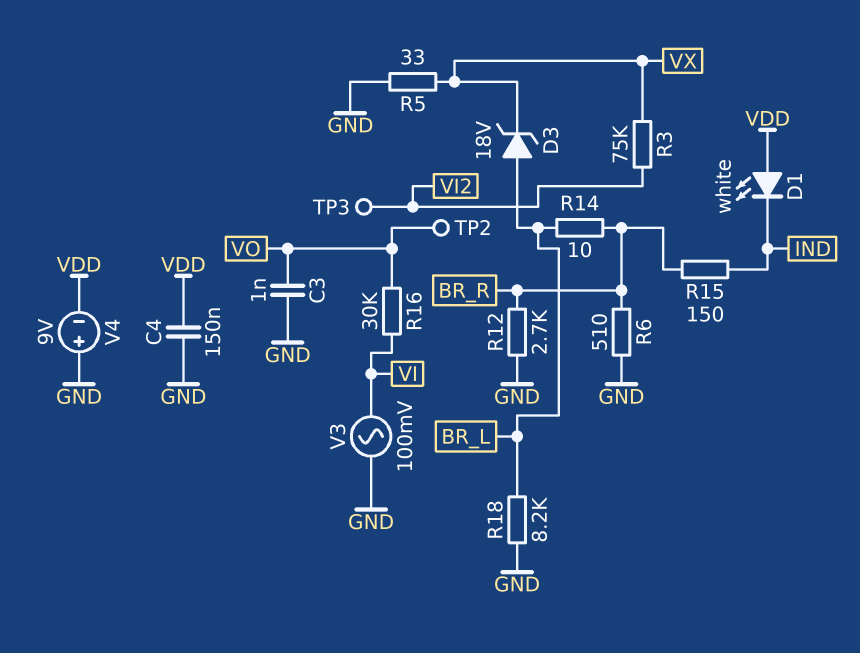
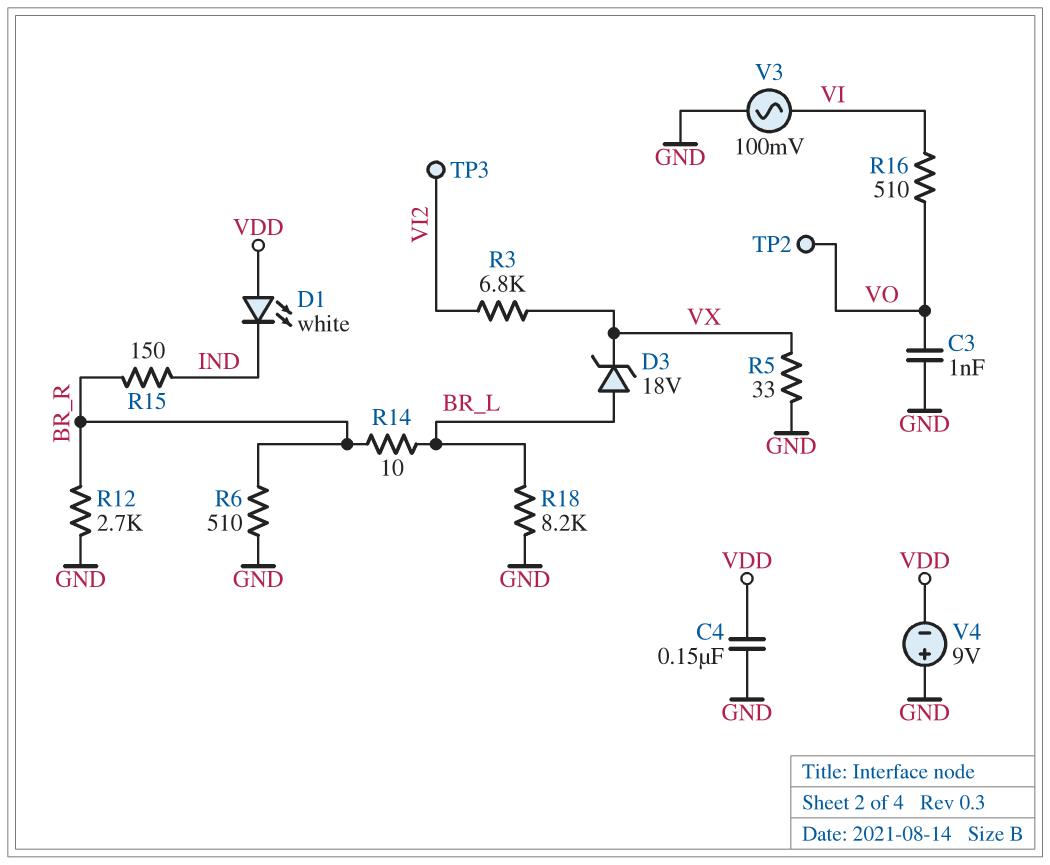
R3: 75k (VI2, VX) -> 6.8k (VI2, VX)
R16: 30k (VI, VO) -> 510 (VI, VO)

